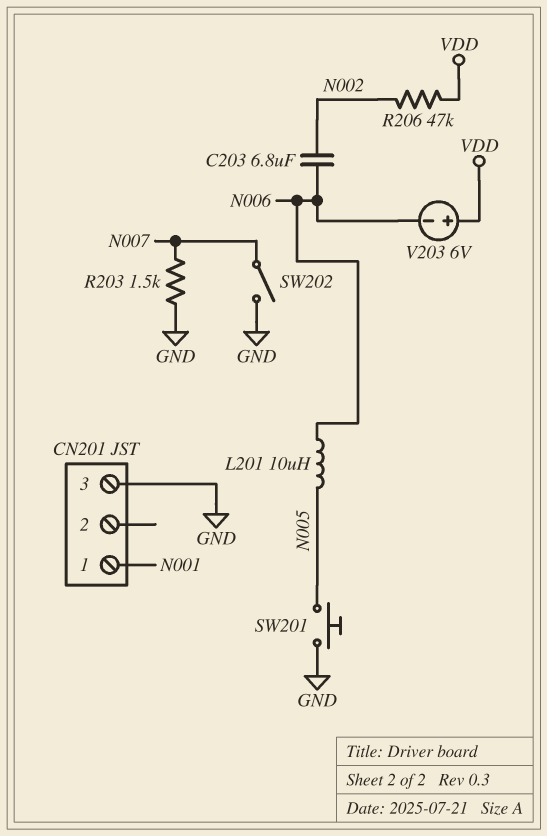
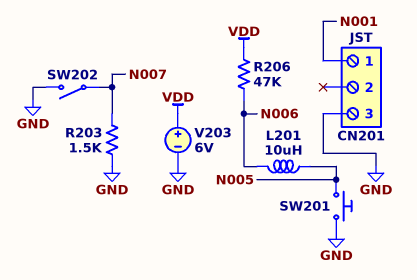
C203: 6.8uF (N002, N006) -> none
R206: 47k (N002, VDD) -> 47k (N006, VDD)
V203: 6V (plus VDD, minus N006) -> 6V (plus VDD, minus GND)

